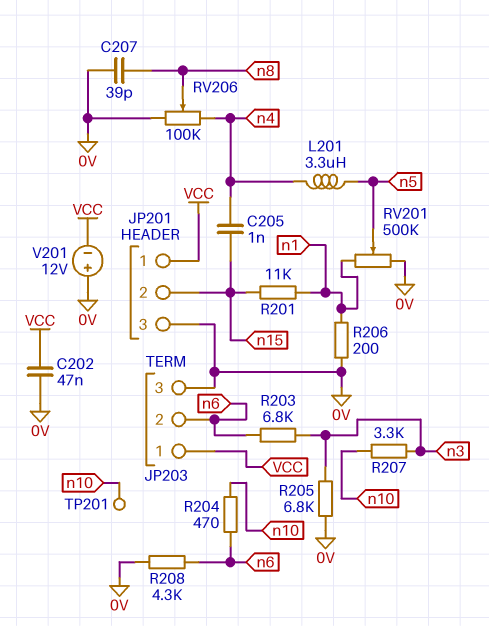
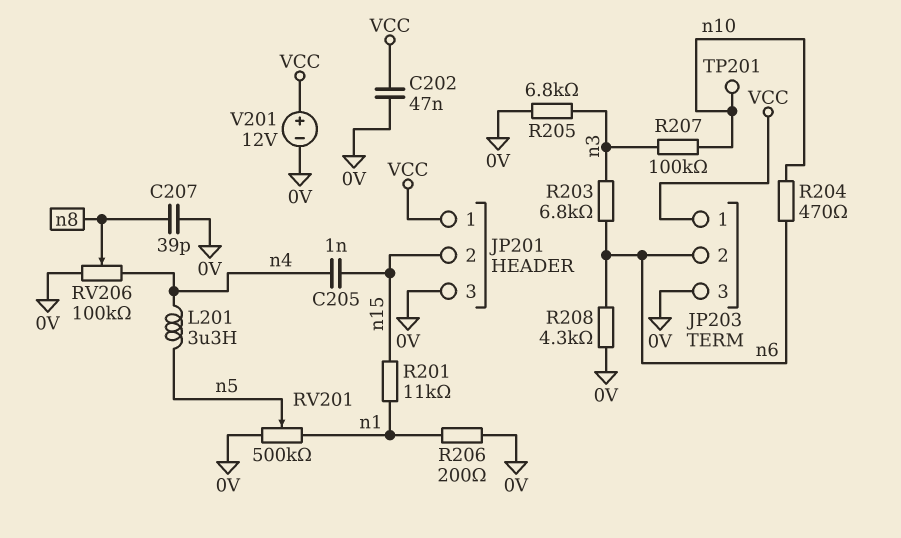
R207: 3.3k (n3, n10) -> 100k (n3, n10)
V201: 12V (plus 0V, minus VCC) -> 12V (plus VCC, minus 0V)

